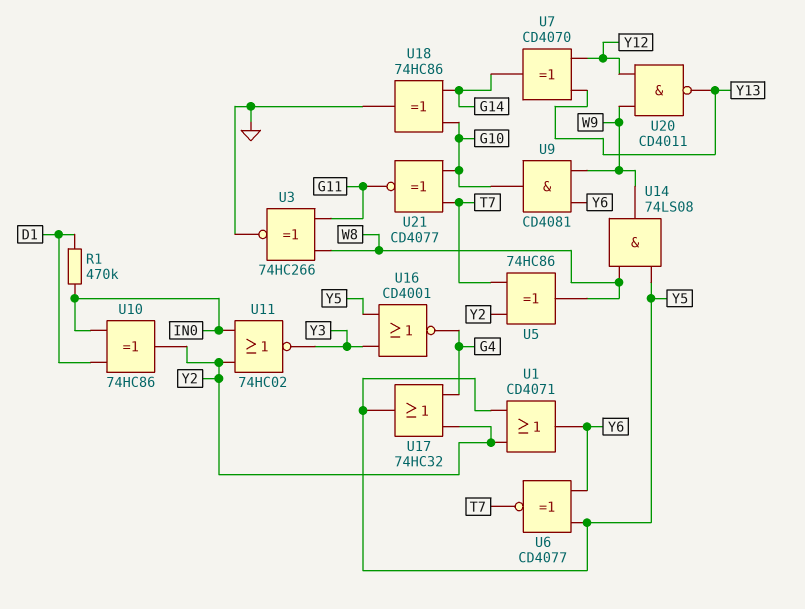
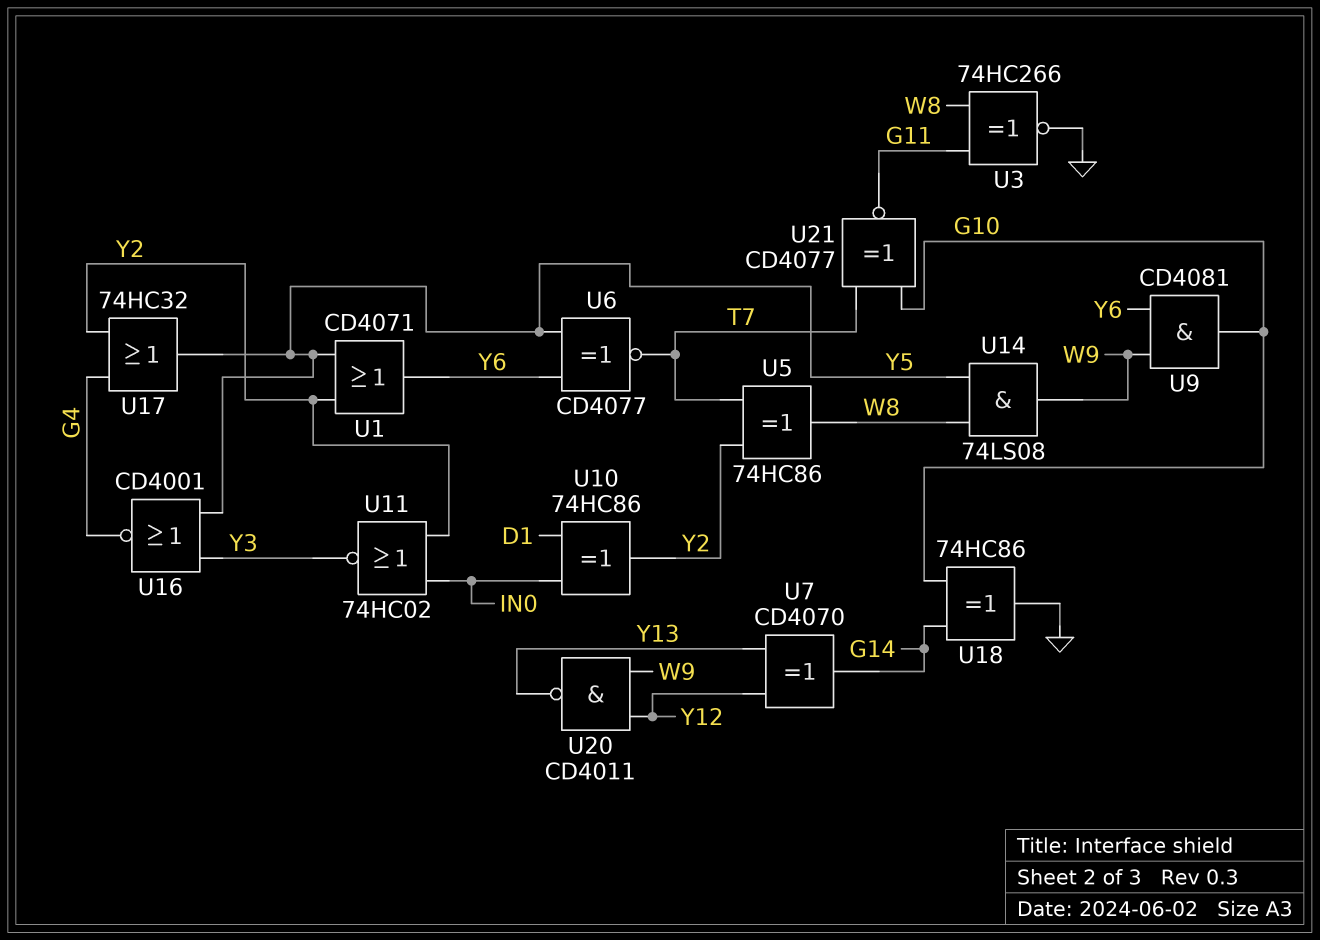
R1: 470k (D1, IN0) -> none

